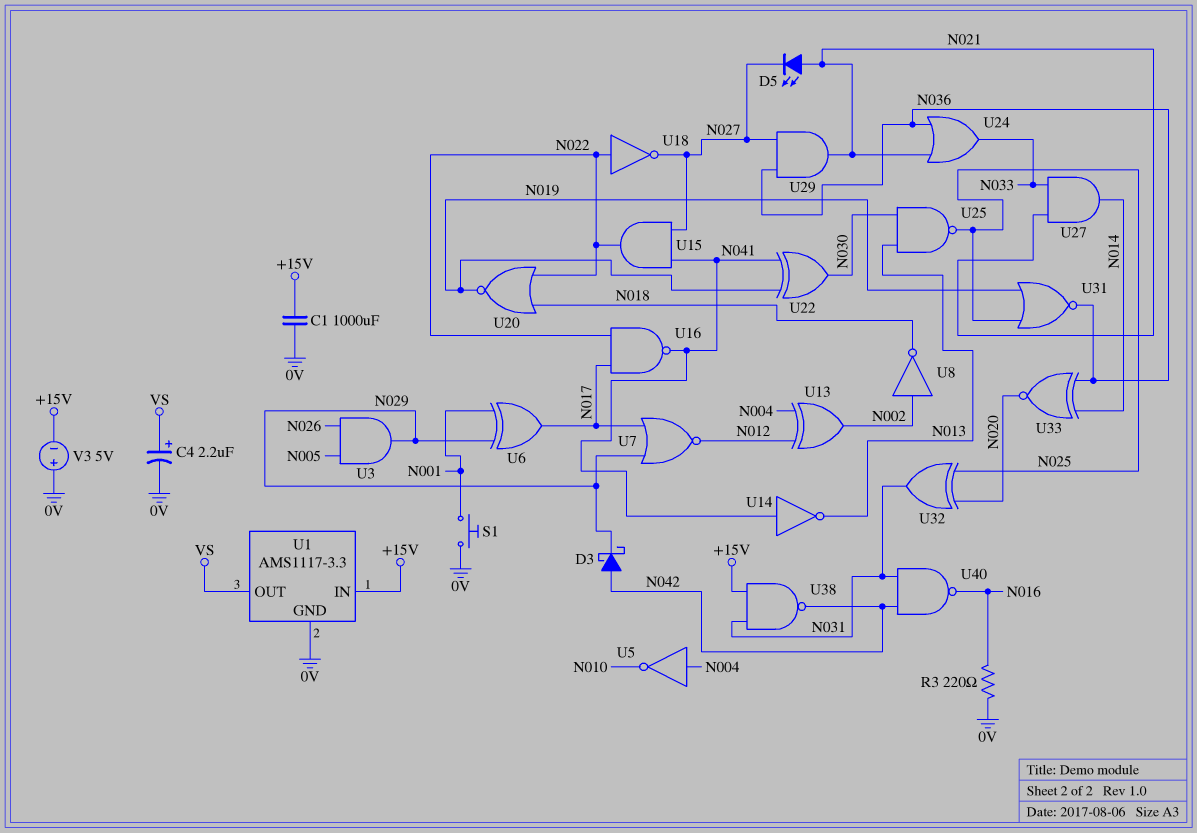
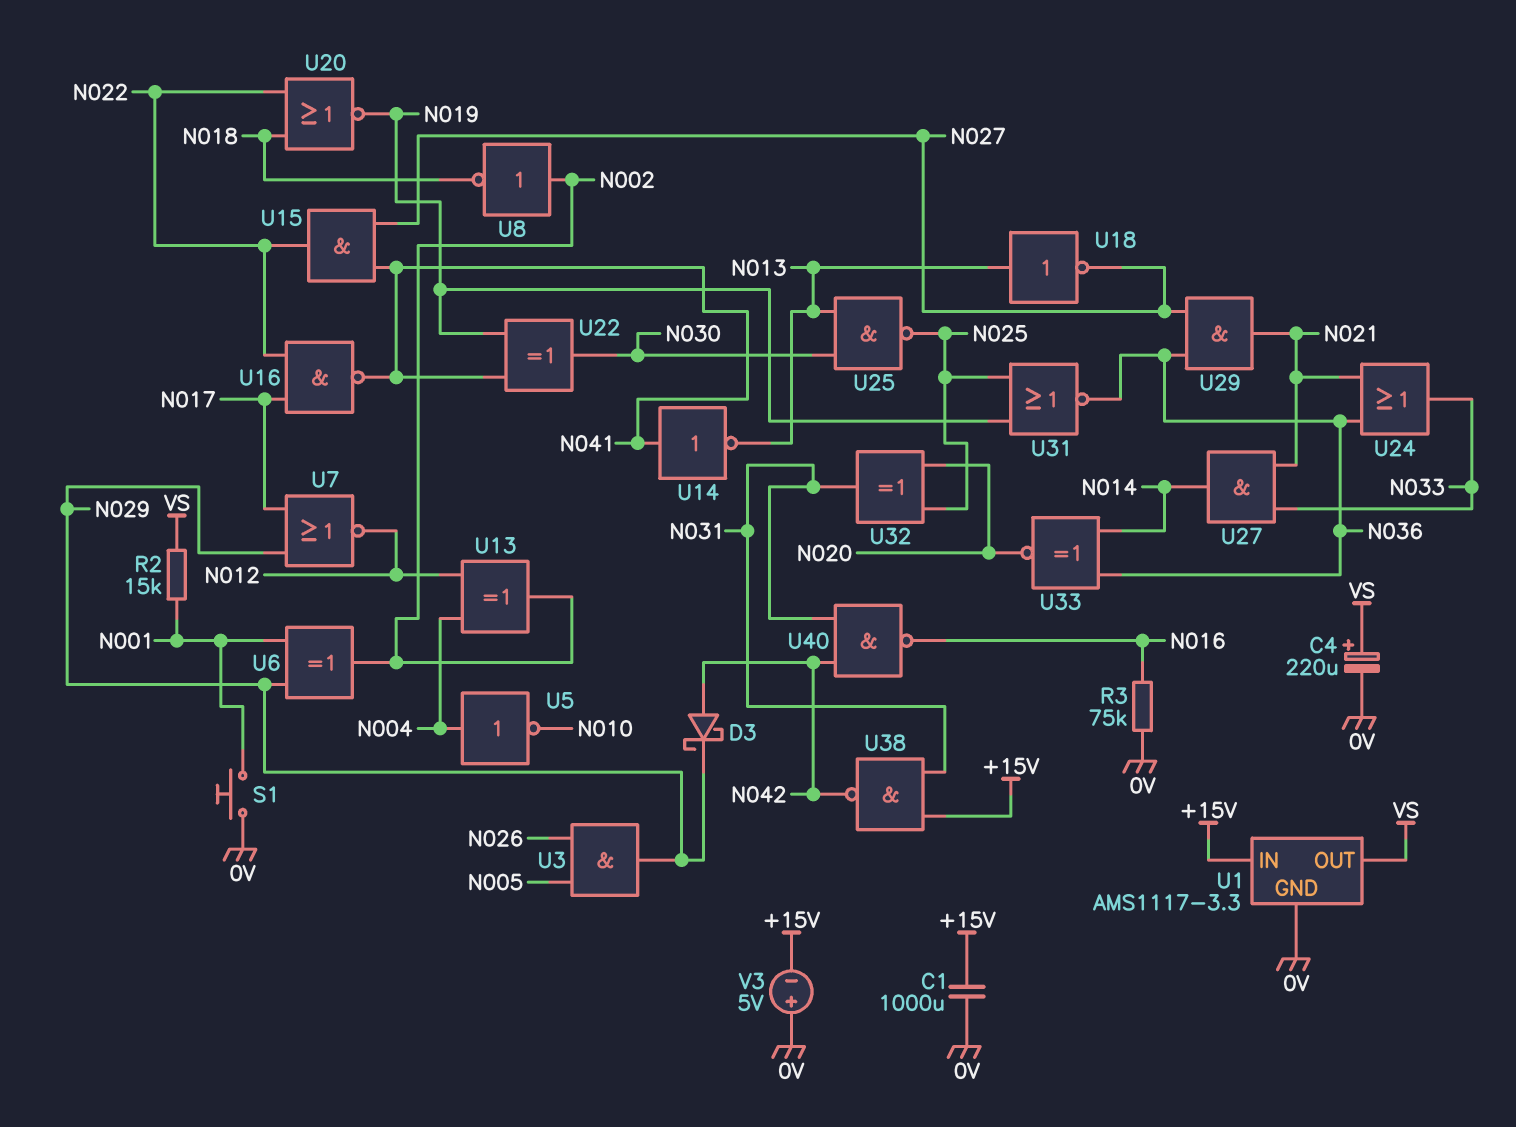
C4: 2.2uF (plus VS, minus 0V) -> 220uF (plus VS, minus 0V)
D5: LED (A N021, K N027) -> none
R2: none -> 15k (N001, VS)
R3: 220 (0V, N016) -> 75k (0V, N016)
U6: XOR (in N001, in N029, out N017) -> XOR (in N001, in N029, out N002)
U18: NOT (in N022, out N027) -> NOT (in N013, out N027)

